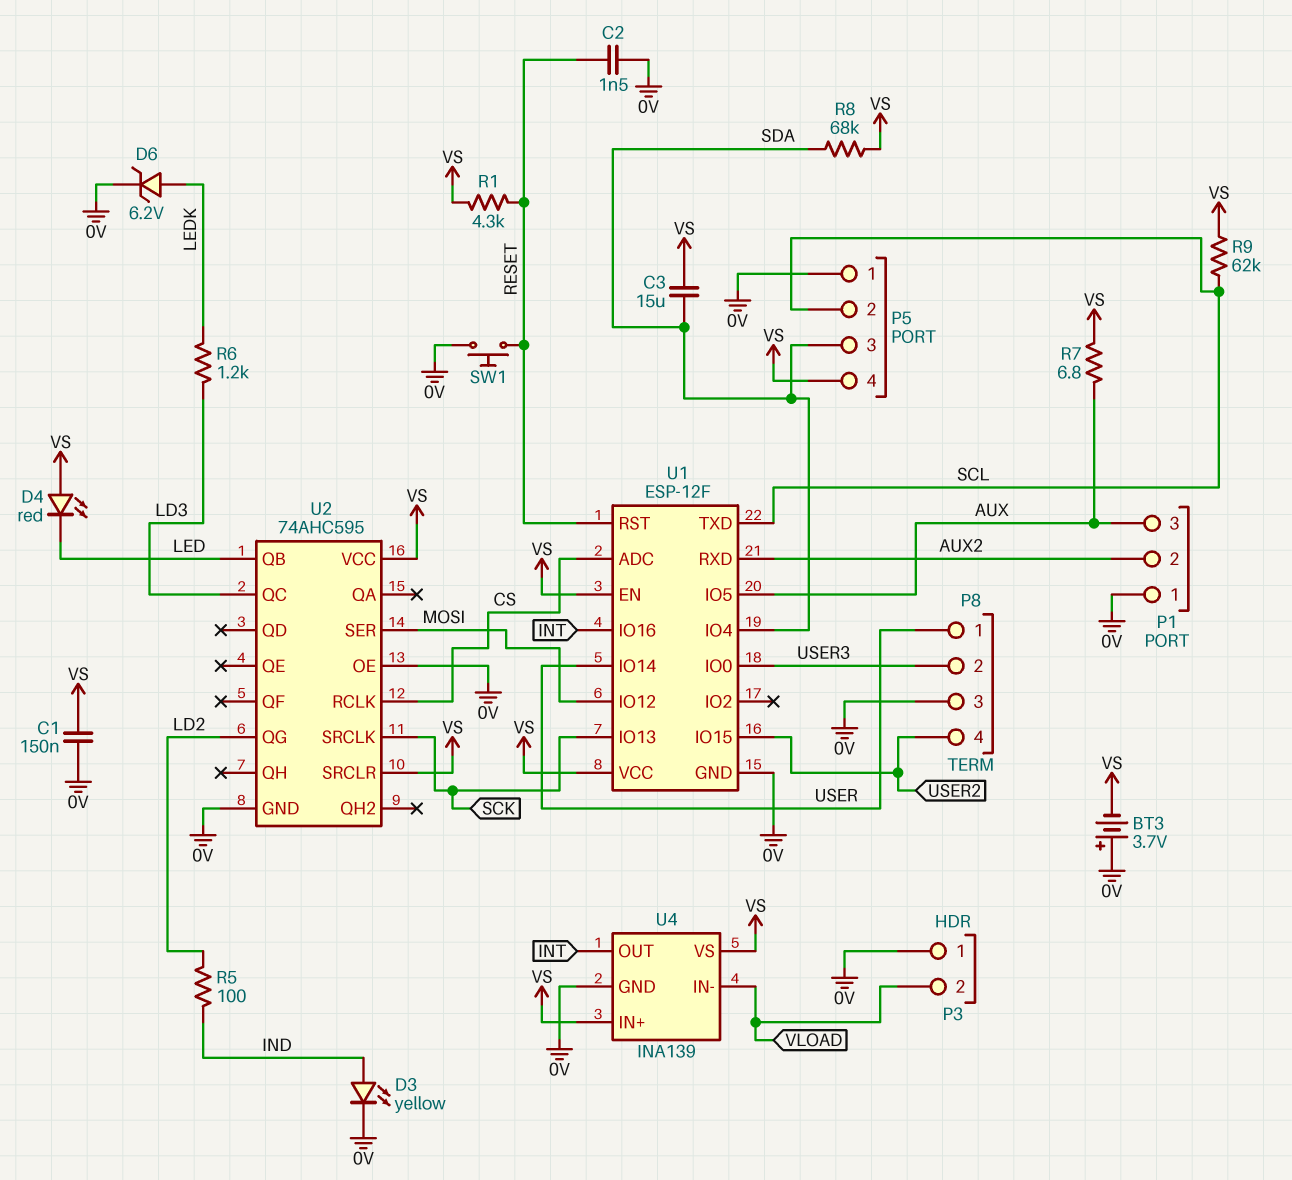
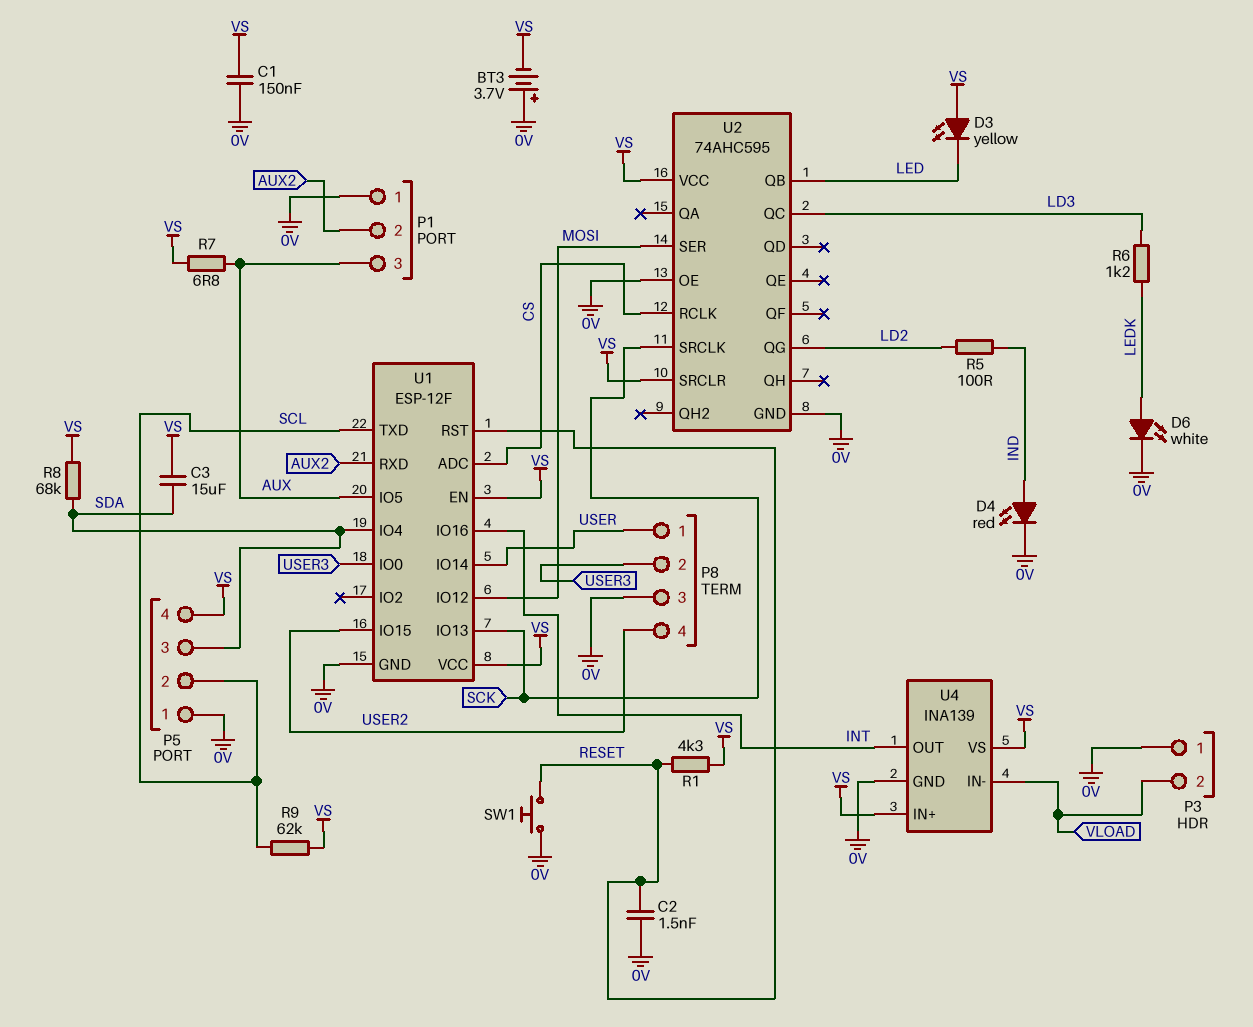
D3: LED yellow (A IND, K 0V) -> LED yellow (A VS, K LED)
D4: LED red (A VS, K LED) -> LED red (A IND, K 0V)
D6: zener 6.2V (A LEDK, K 0V) -> LED white (A LEDK, K 0V)

